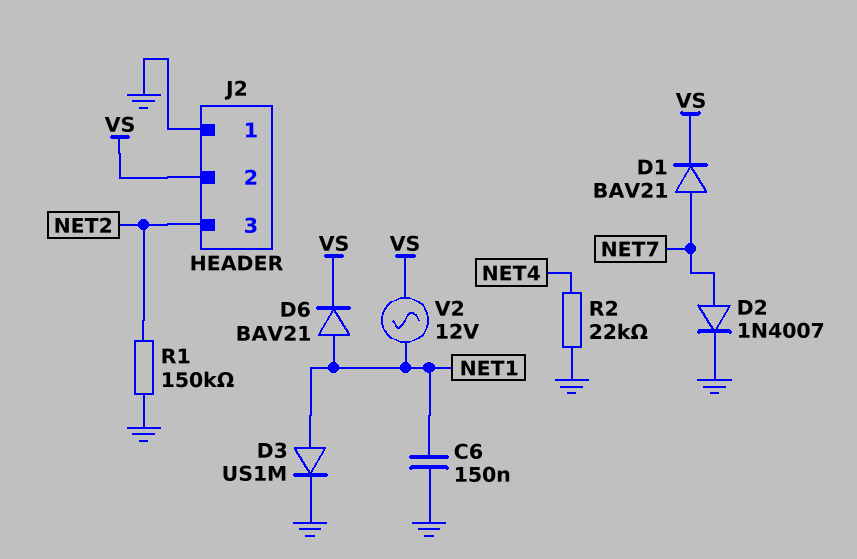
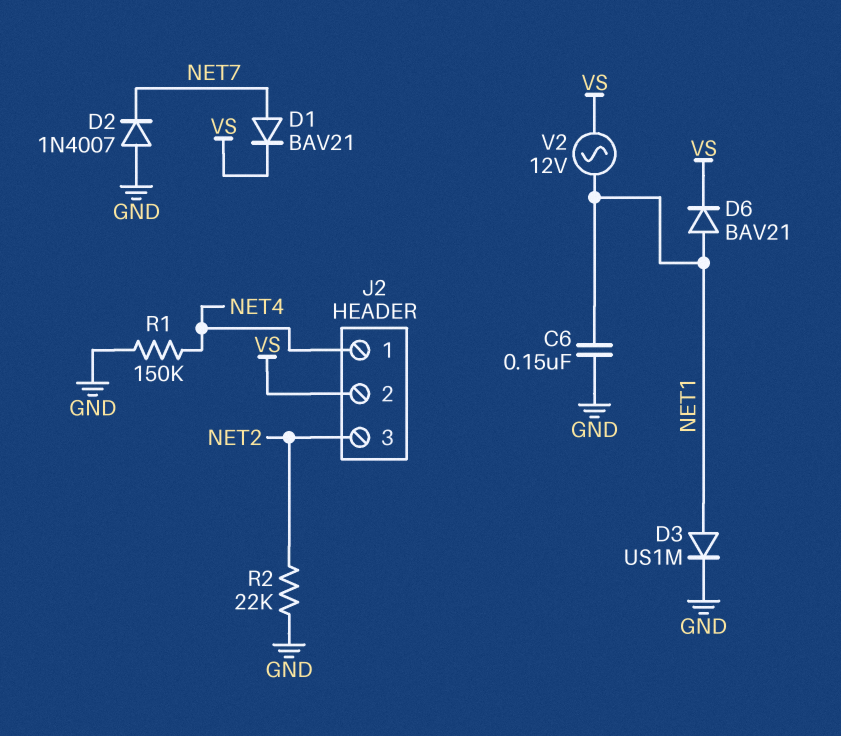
D2: diode 1N4007 (A NET7, K GND) -> diode 1N4007 (A GND, K NET7)
J2 pin 1: GND -> NET4
R1: 150k (GND, NET2) -> 150k (GND, NET4)
R2: 22k (GND, NET4) -> 22k (GND, NET2)

